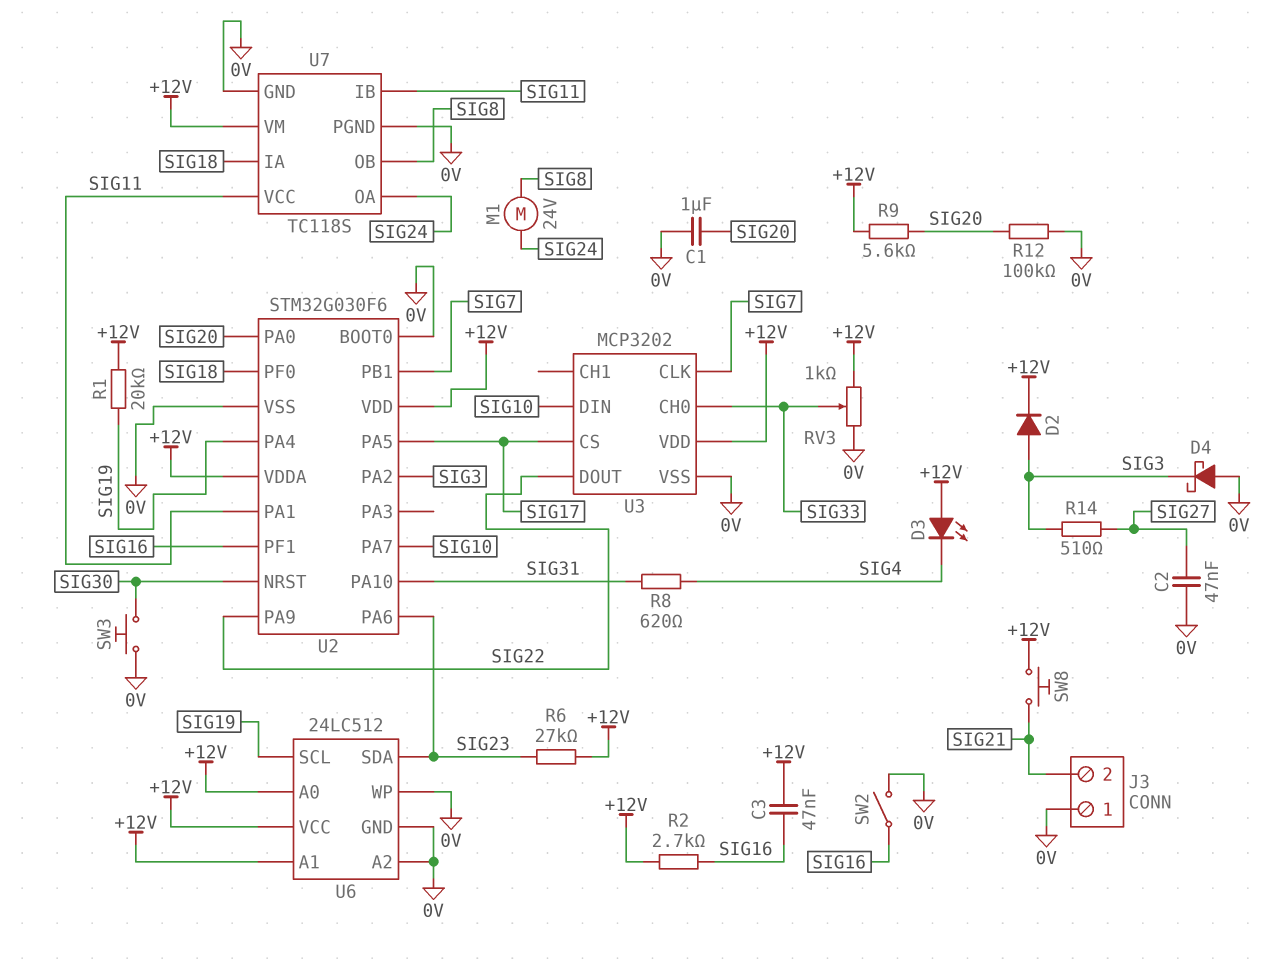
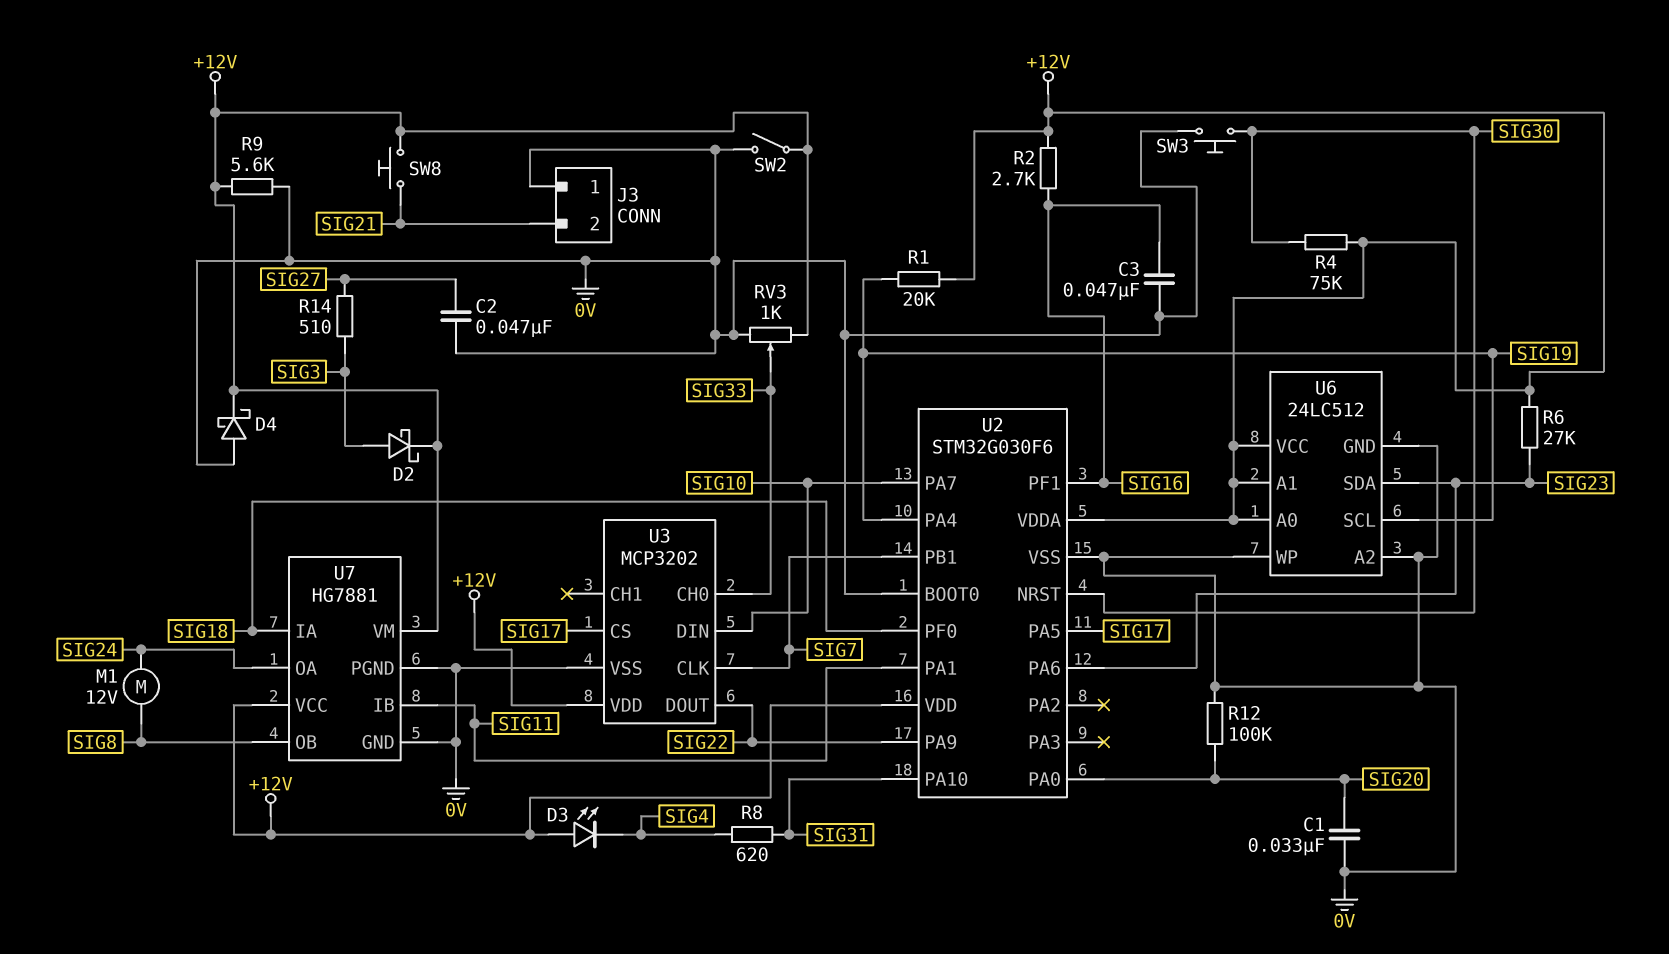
C1: 1uF (0V, SIG20) -> 33nF (0V, SIG20)
C3: 47nF (+12V, SIG16) -> 47nF (0V, SIG16)
D2: diode (A SIG3, K +12V) -> schottky (A SIG3, K +12V)
D4: schottky (A 0V, K SIG3) -> schottky (A 0V, K +12V)
M1: motor 24V (SIG8, SIG24) -> motor 12V (SIG8, SIG24)
R4: none -> 75k (+12V, SIG30)
R9: 5.6k (+12V, SIG20) -> 5.6k (+12V, 0V)
SW2: switch (0V, SIG16) -> switch (+12V, 0V)
U2 pin PA2: SIG3 -> none
U7: TC118S -> HG7881
U7 pin VCC: SIG11 -> +12V

